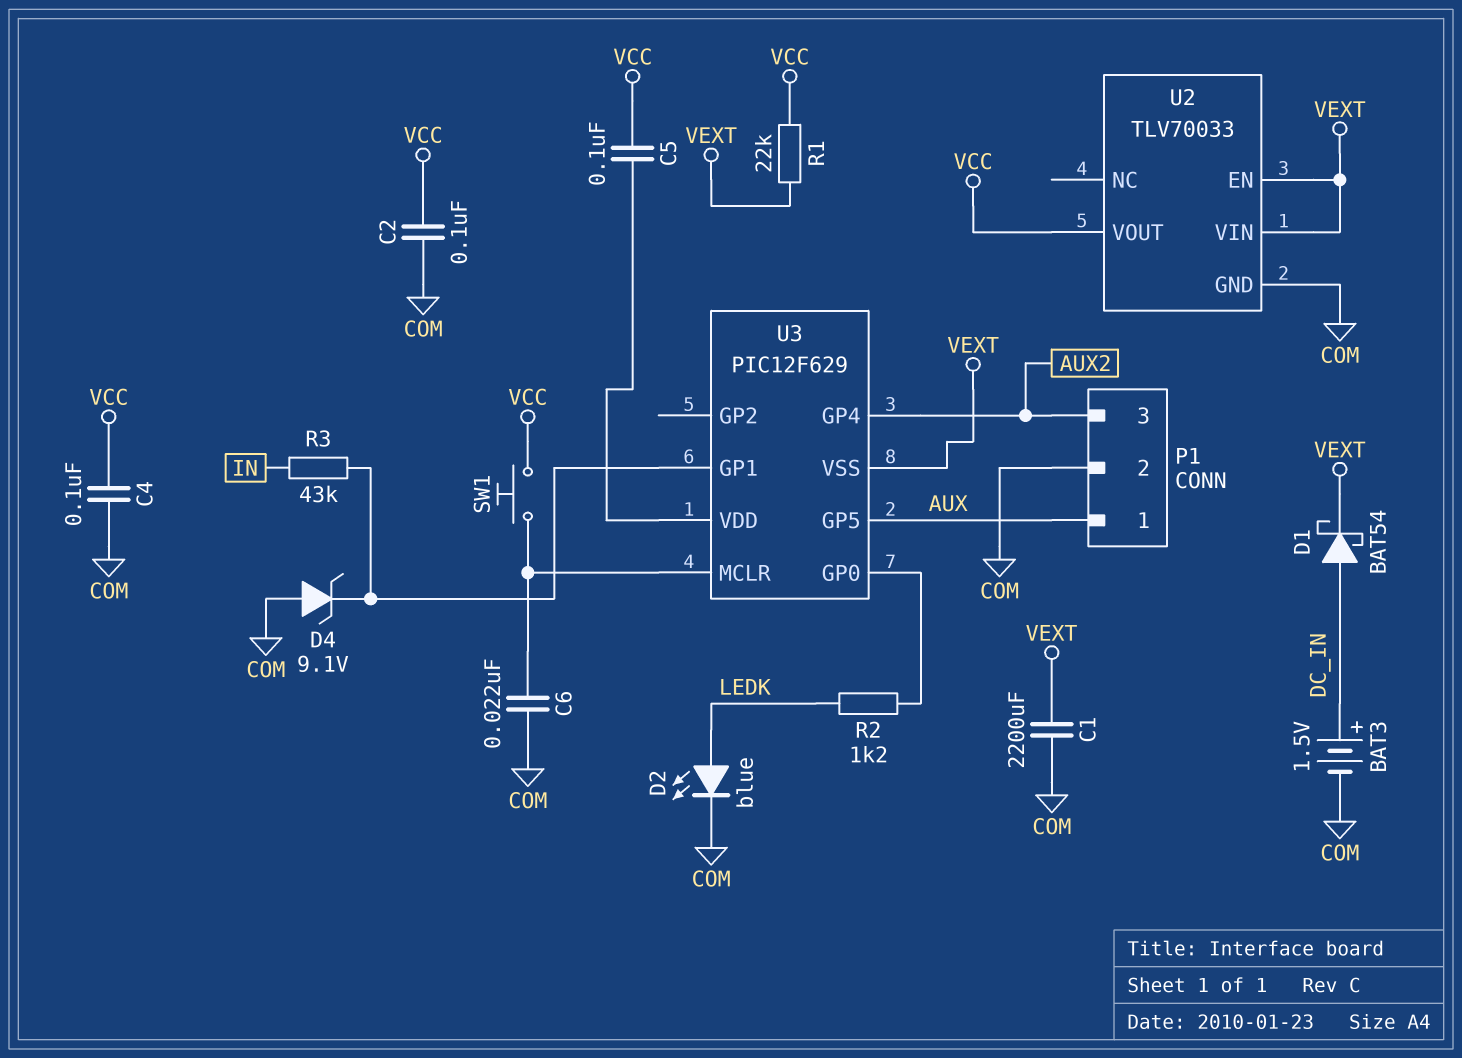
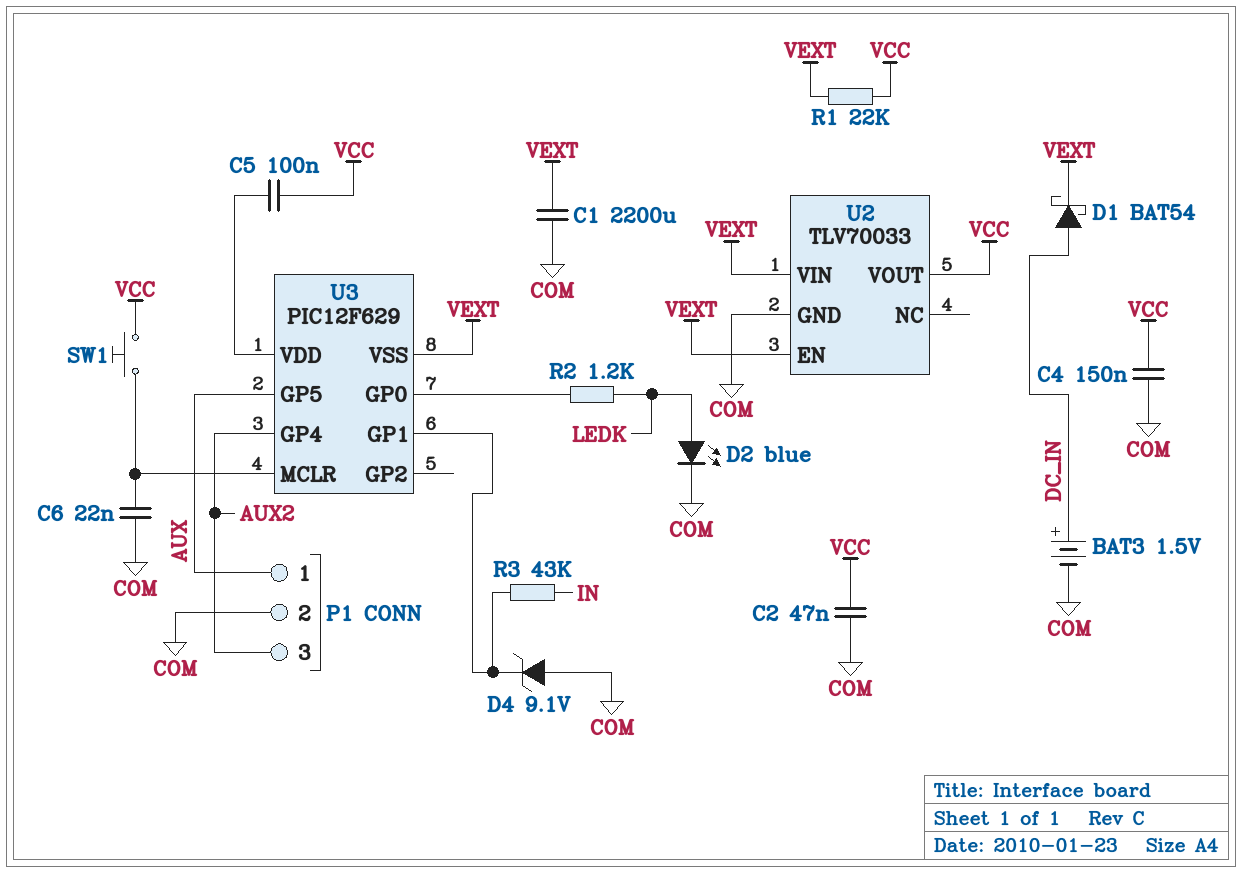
C2: 100nF (COM, VCC) -> 47nF (COM, VCC)
C4: 100nF (COM, VCC) -> 150nF (COM, VCC)

